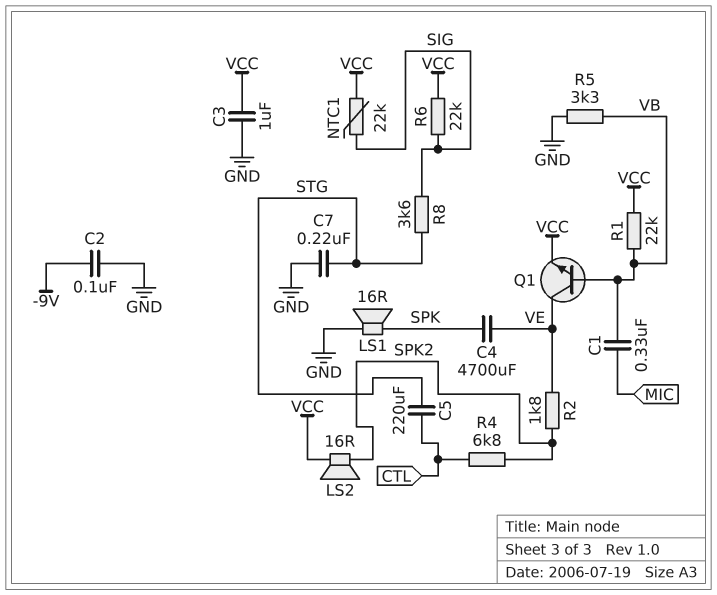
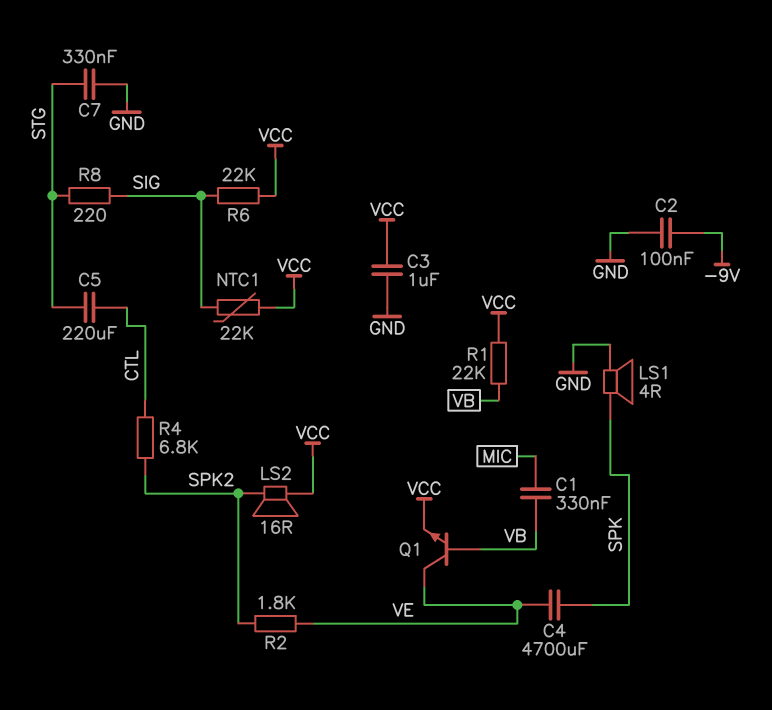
C7: 220nF (GND, STG) -> 330nF (GND, STG)
LS1: speaker 16R (GND, SPK) -> speaker 4R (GND, SPK)
R5: 3.3k (GND, VB) -> none
R8: 3.6k (SIG, STG) -> 220 (SIG, STG)

